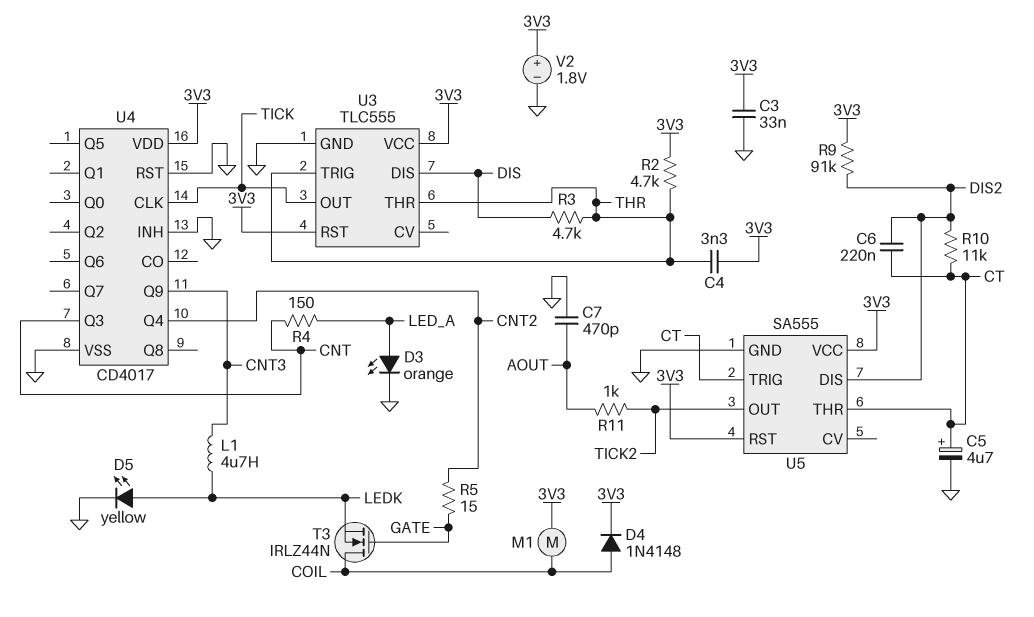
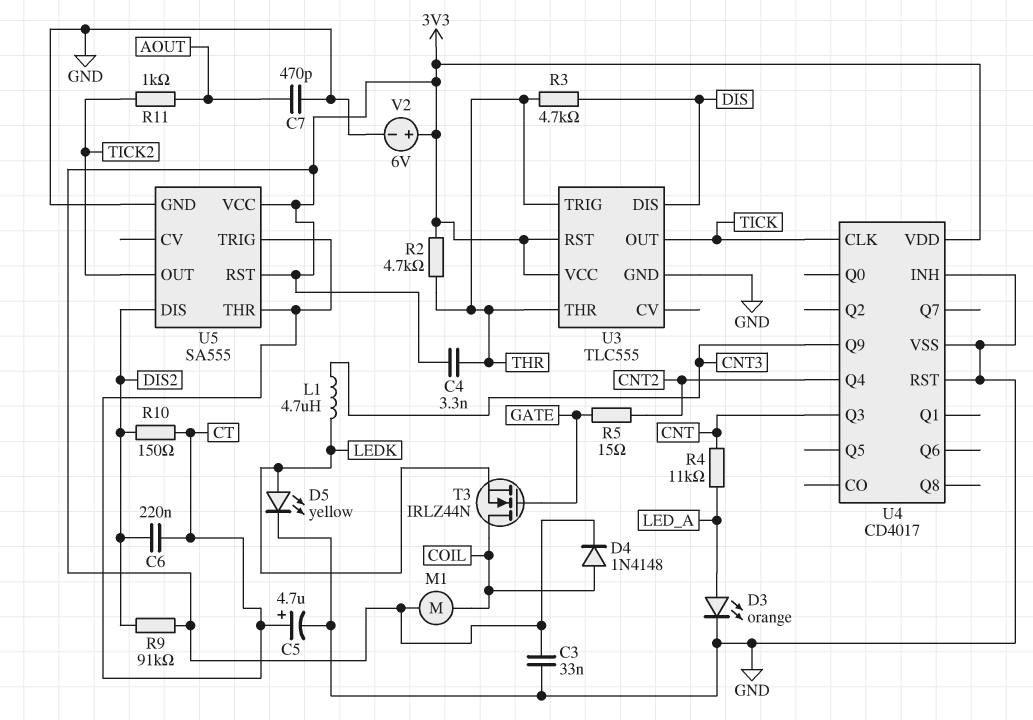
R4: 150 (CNT, LED_A) -> 11k (CNT, LED_A)
R10: 11k (CT, DIS2) -> 150 (CT, DIS2)
V2: 1.8V (plus 3V3, minus GND) -> 6V (plus 3V3, minus GND)

